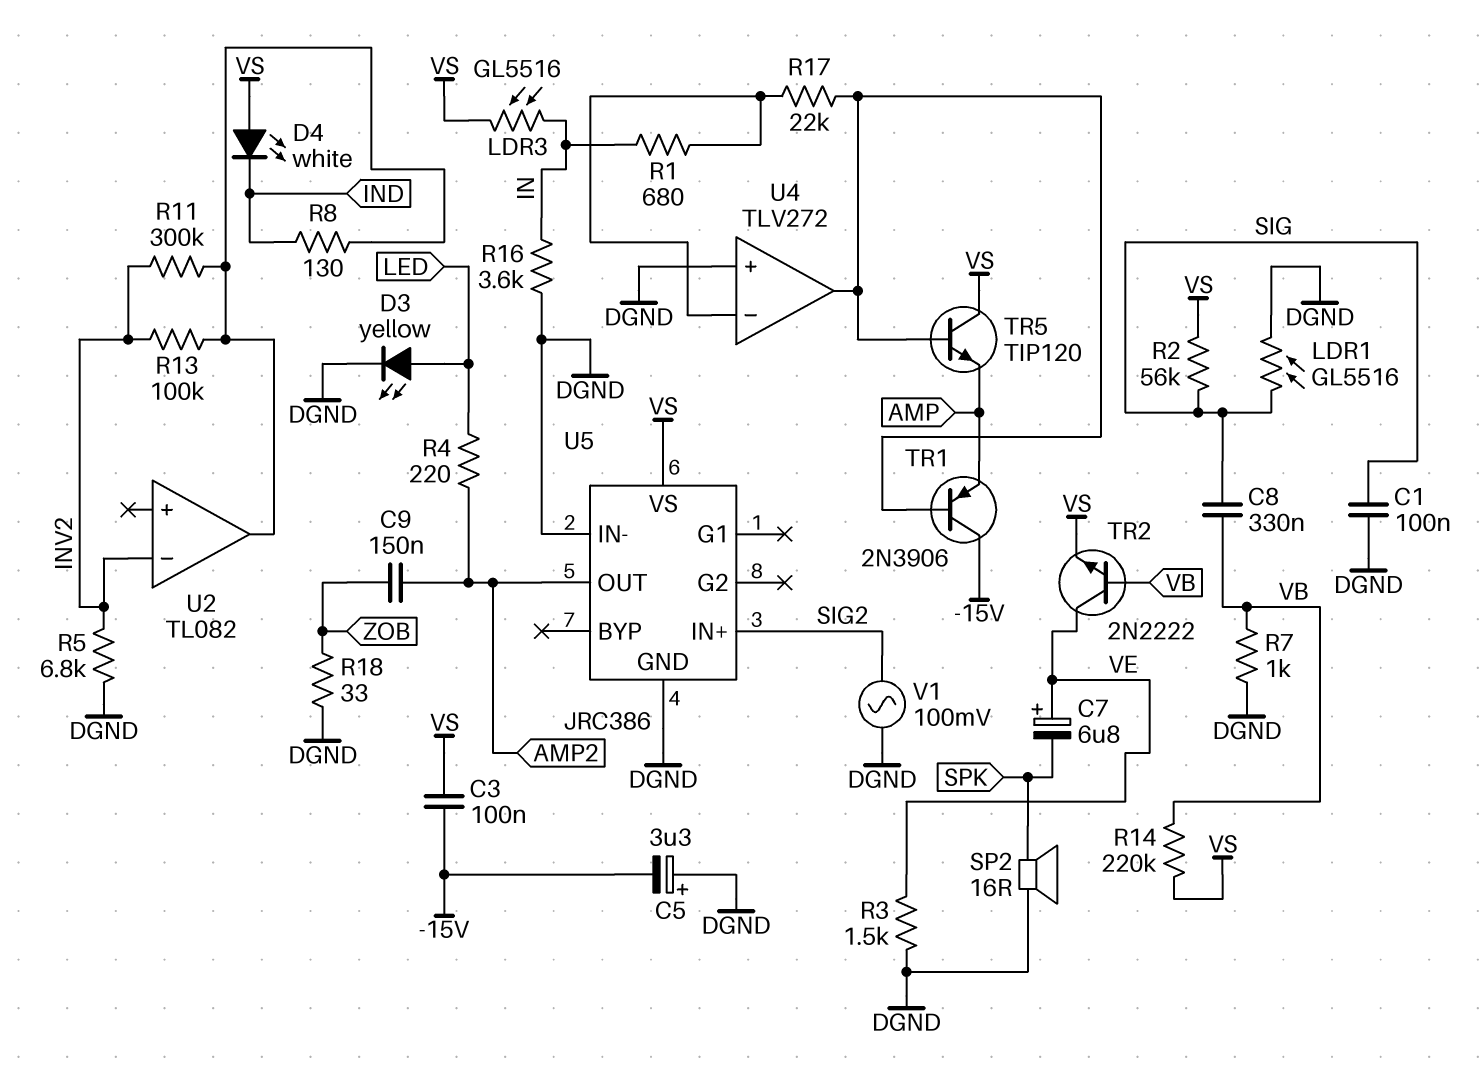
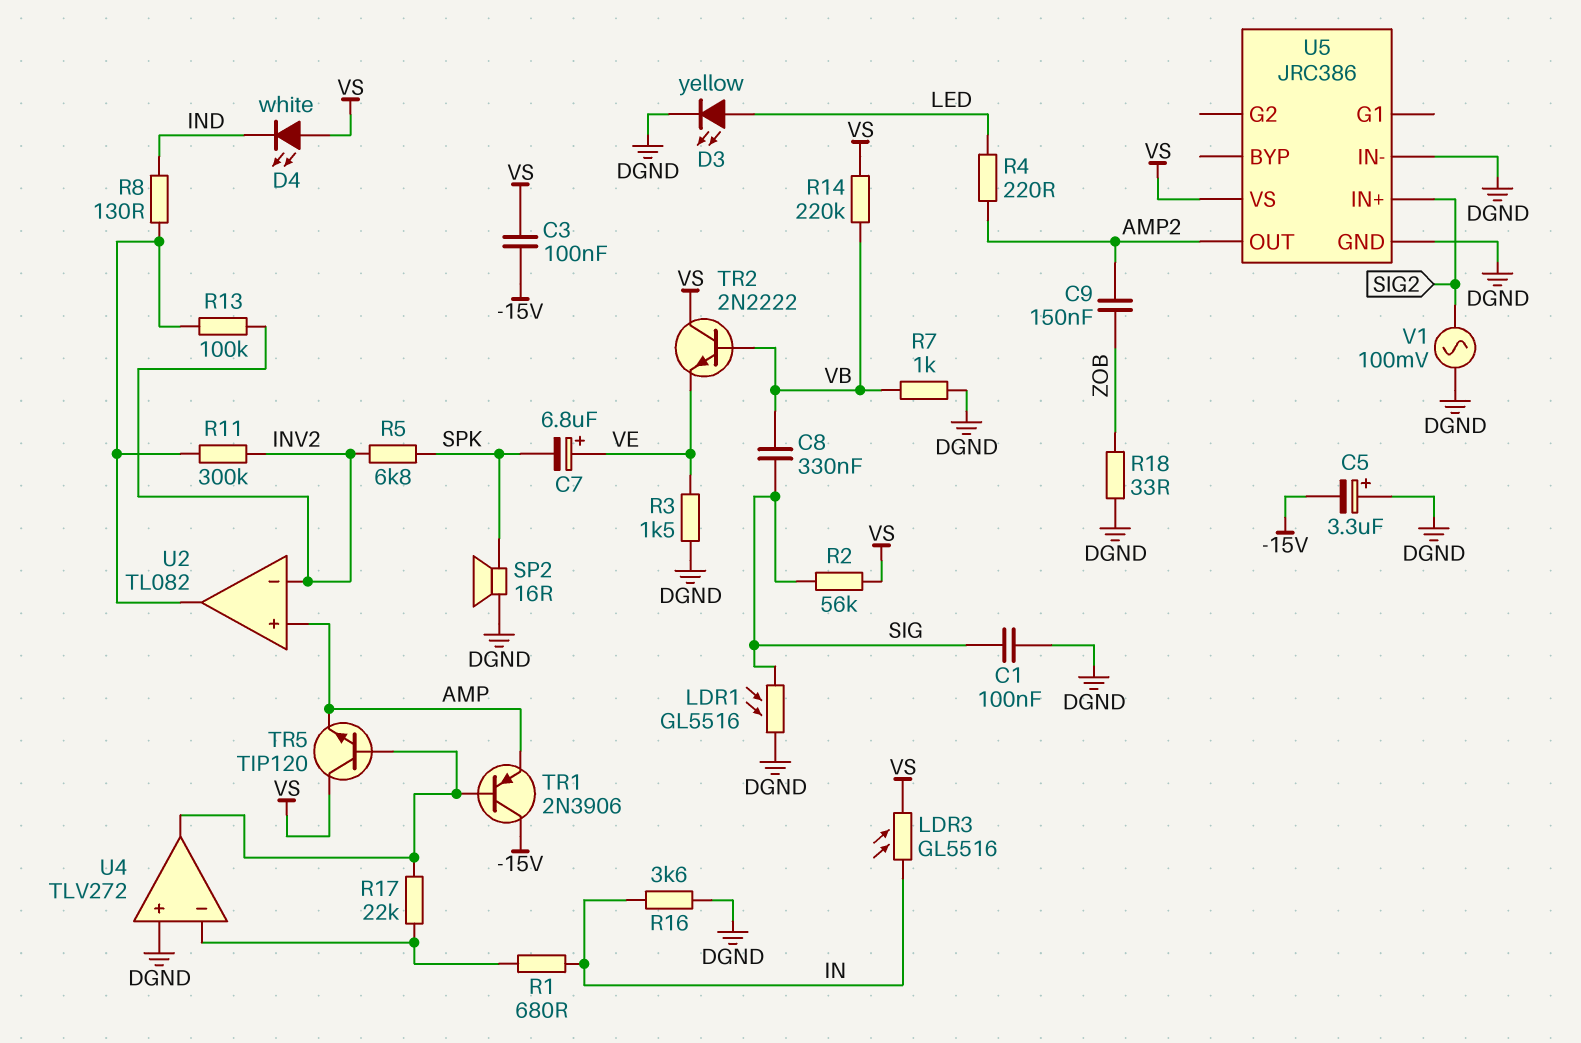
R5: 6.8k (DGND, INV2) -> 6.8k (INV2, SPK)
TR2: NPN 2N2222 (B VB, C VE, E VS) -> NPN 2N2222 (B VB, C VS, E VE)
U2 pin in+: none -> AMP

